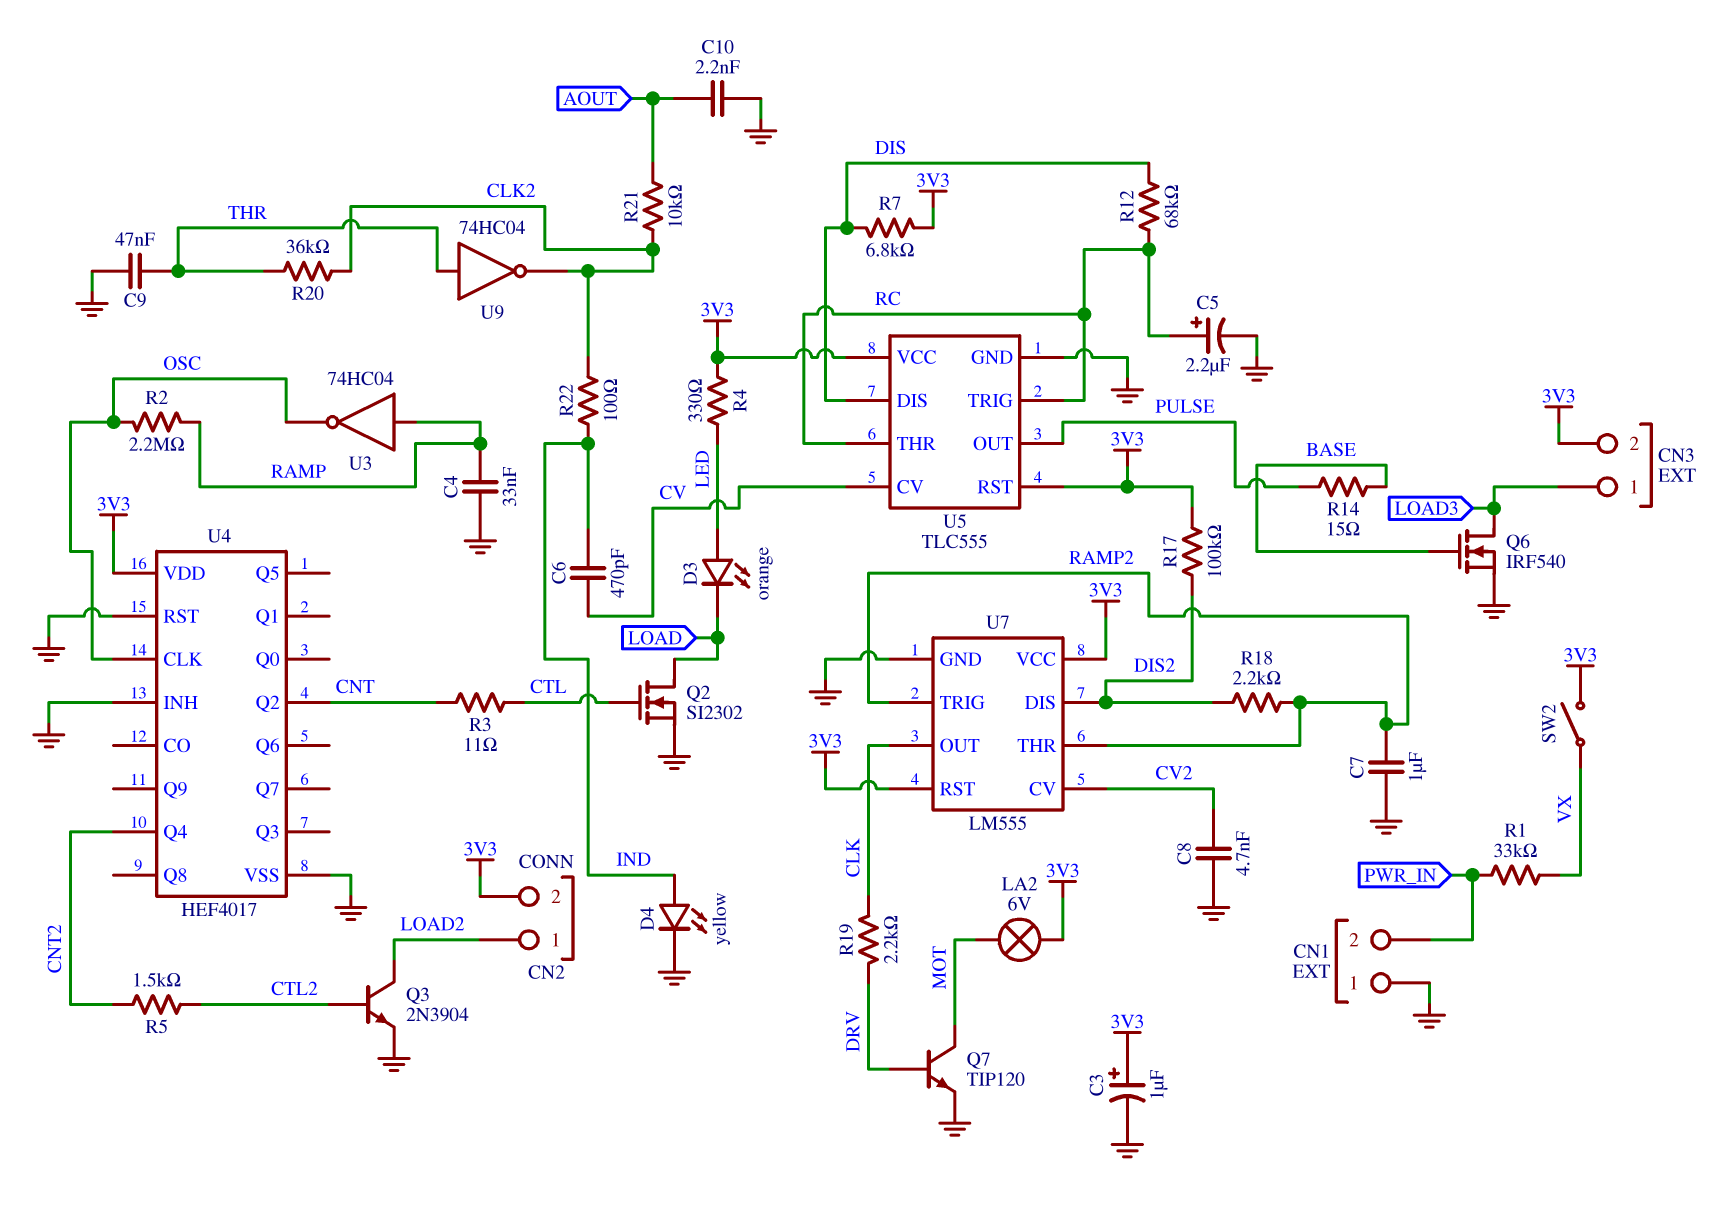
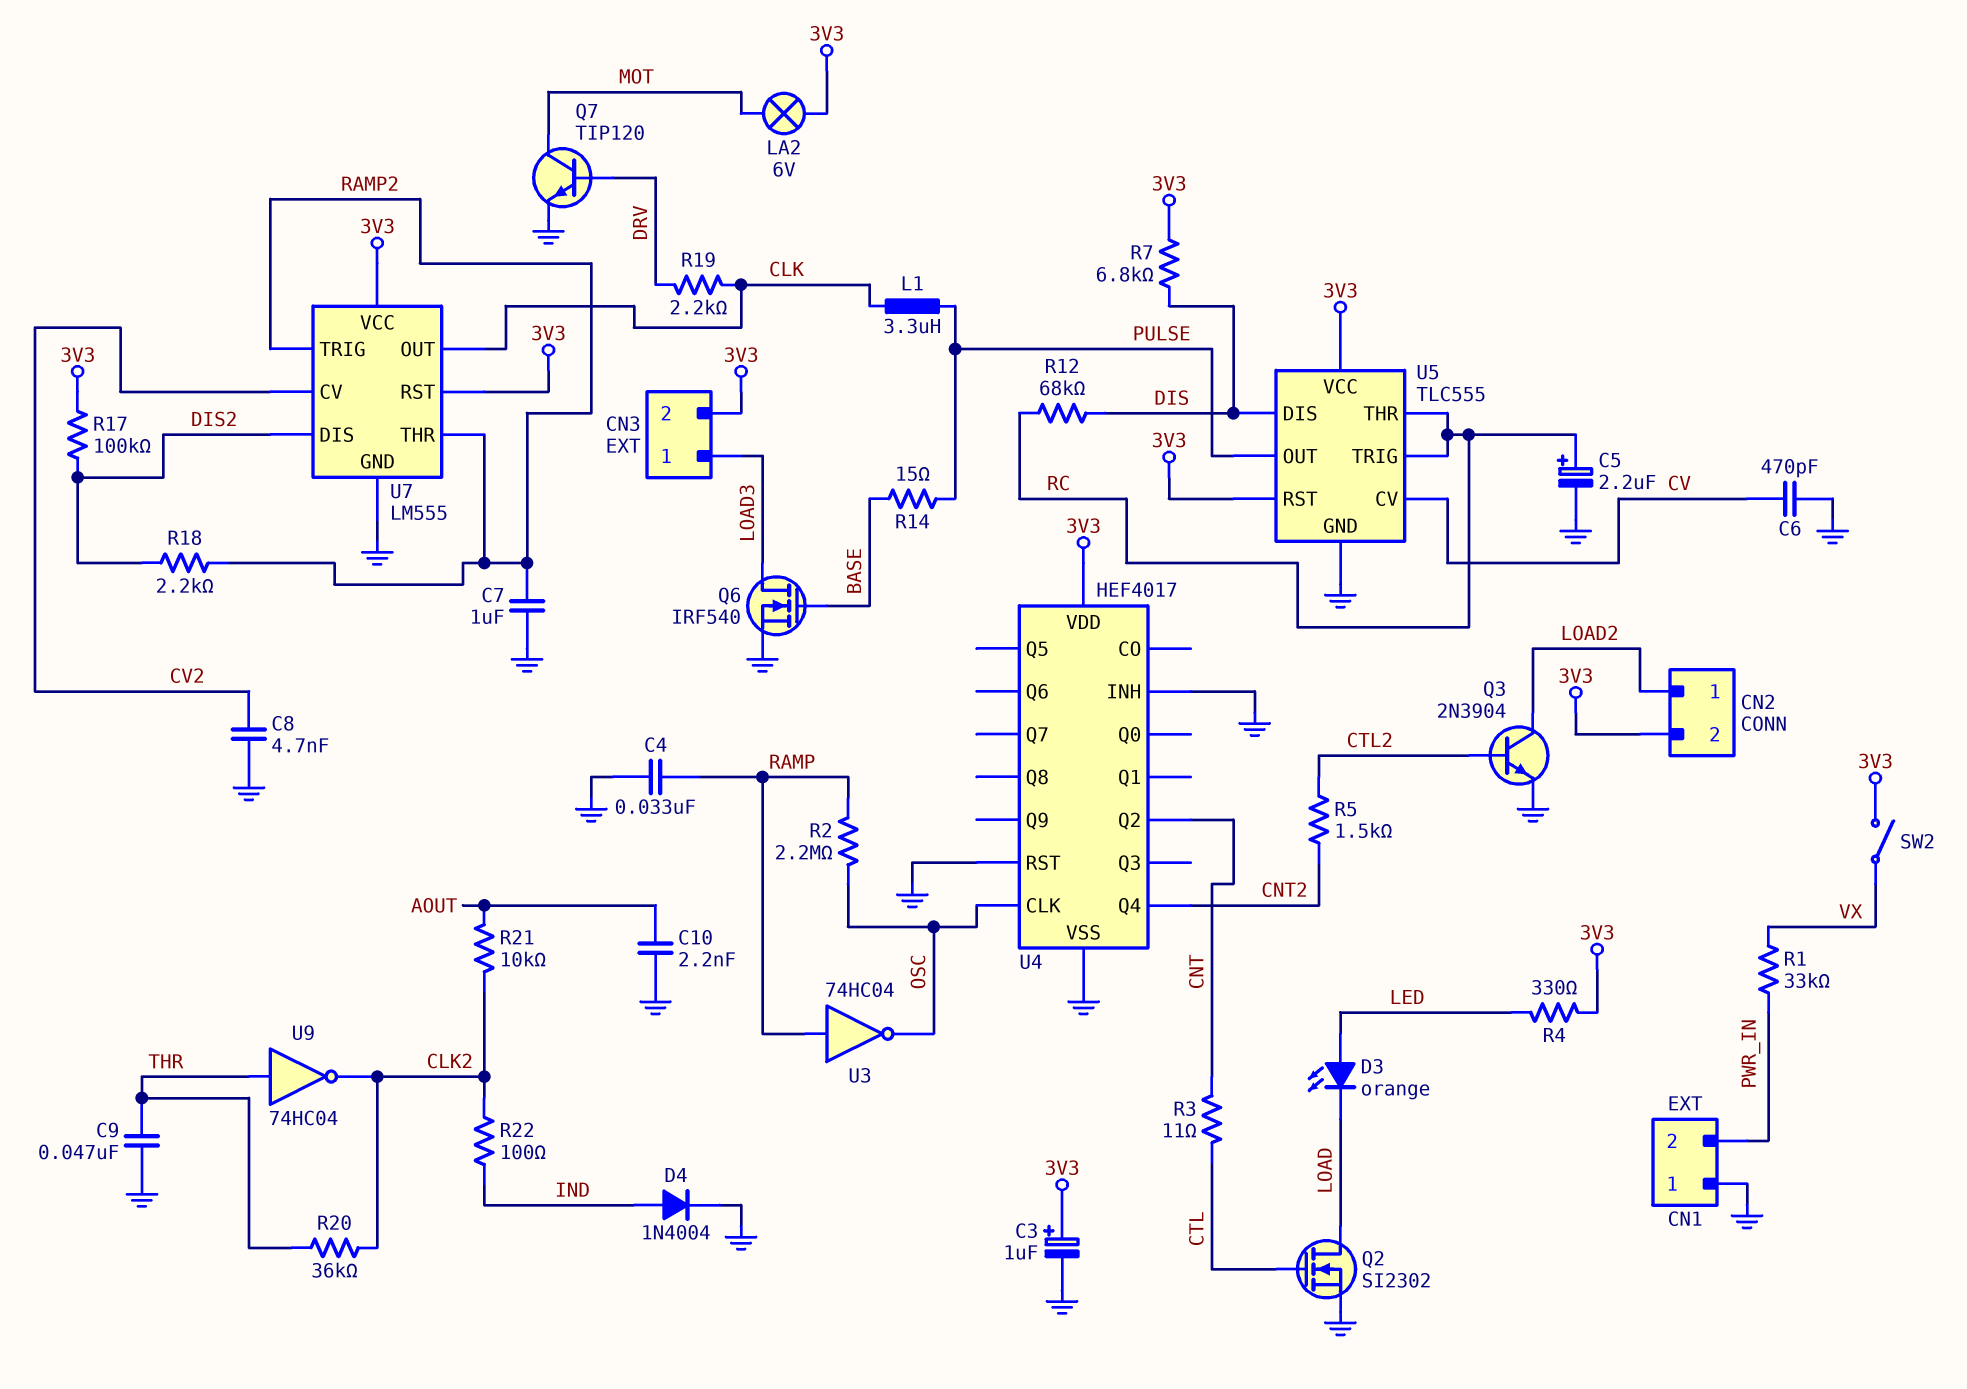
C6: 470pF (CV, IND) -> 470pF (CV, GND)
D4: LED yellow (A IND, K GND) -> diode 1N4004 (A IND, K GND)
L1: none -> 3.3uH (CLK, PULSE)

